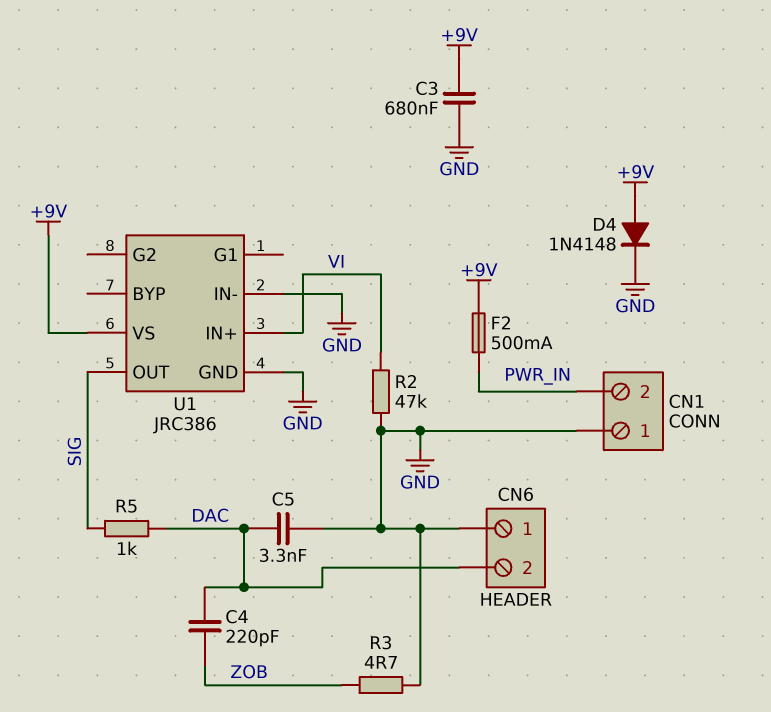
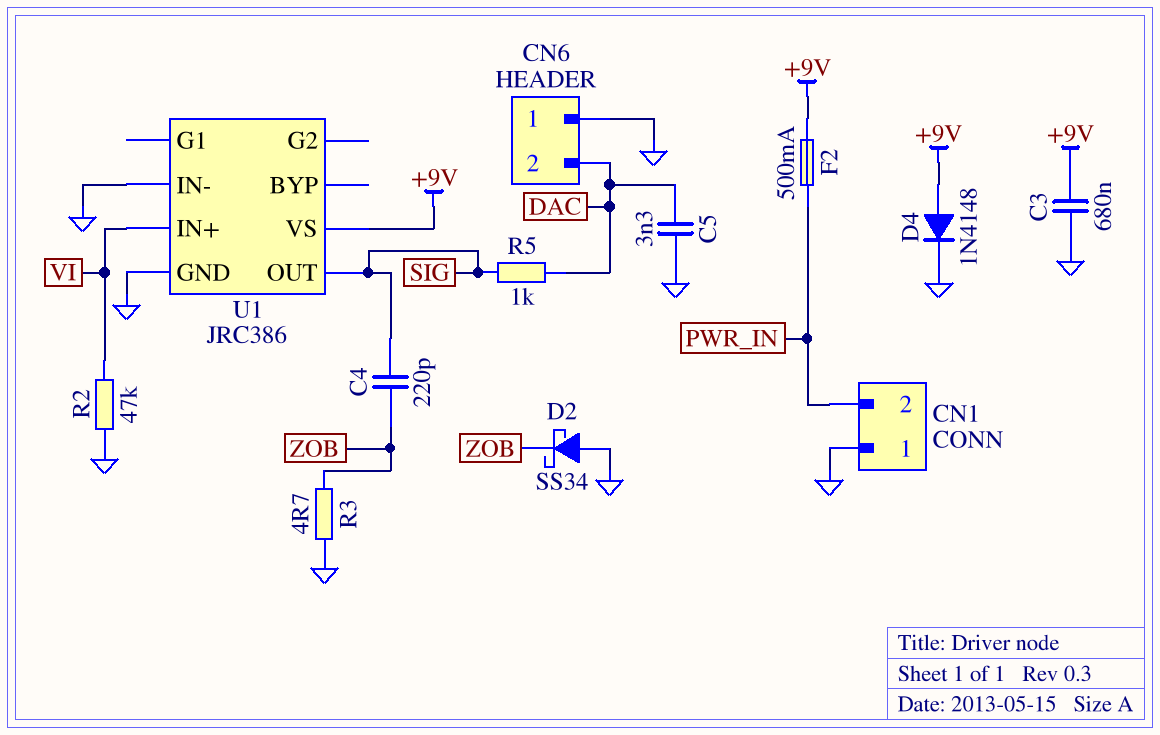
C4: 220pF (DAC, ZOB) -> 220pF (SIG, ZOB)
D2: none -> schottky SS34 (A GND, K ZOB)

